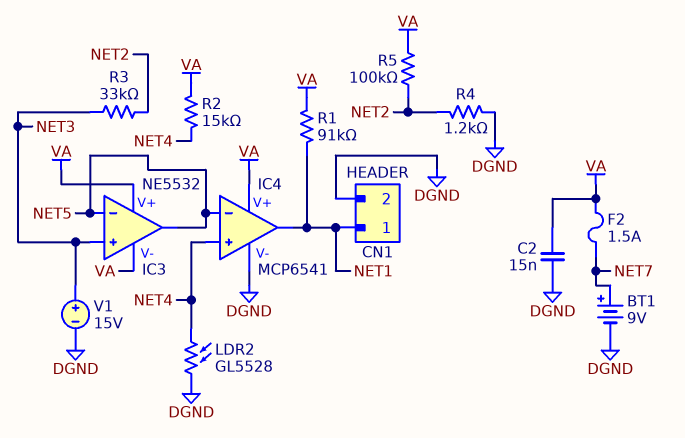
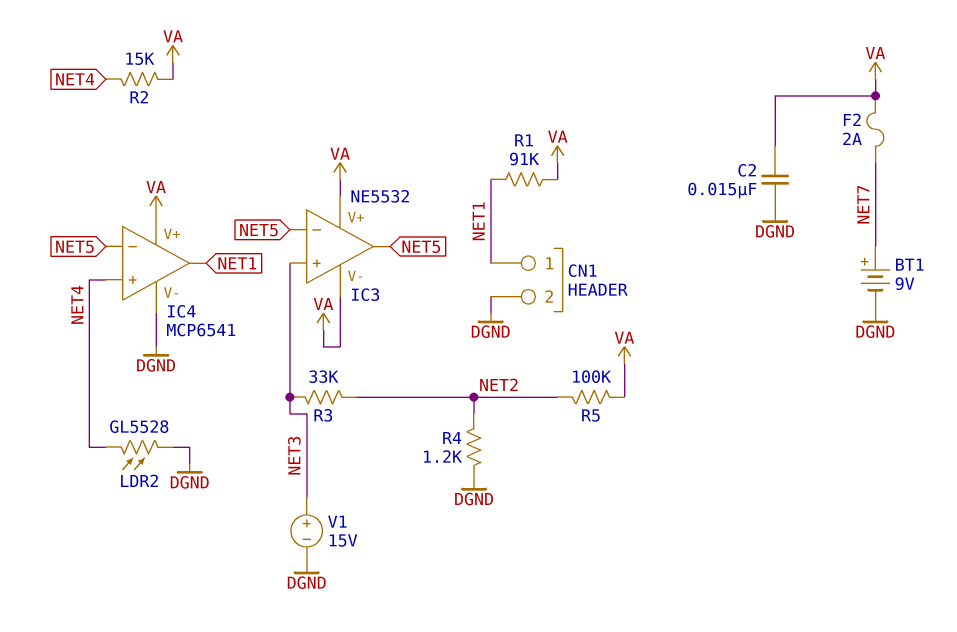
F2: 1.5A (NET7, VA) -> 2A (NET7, VA)

